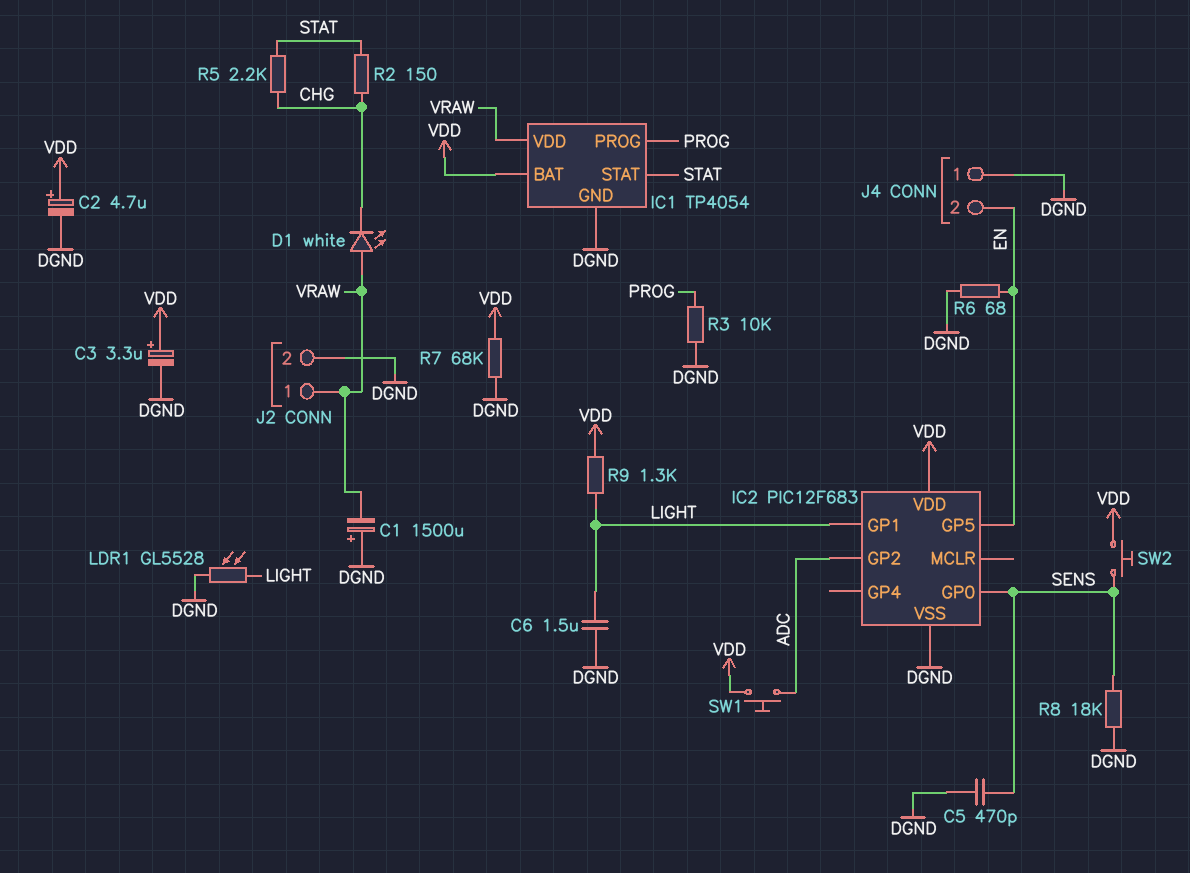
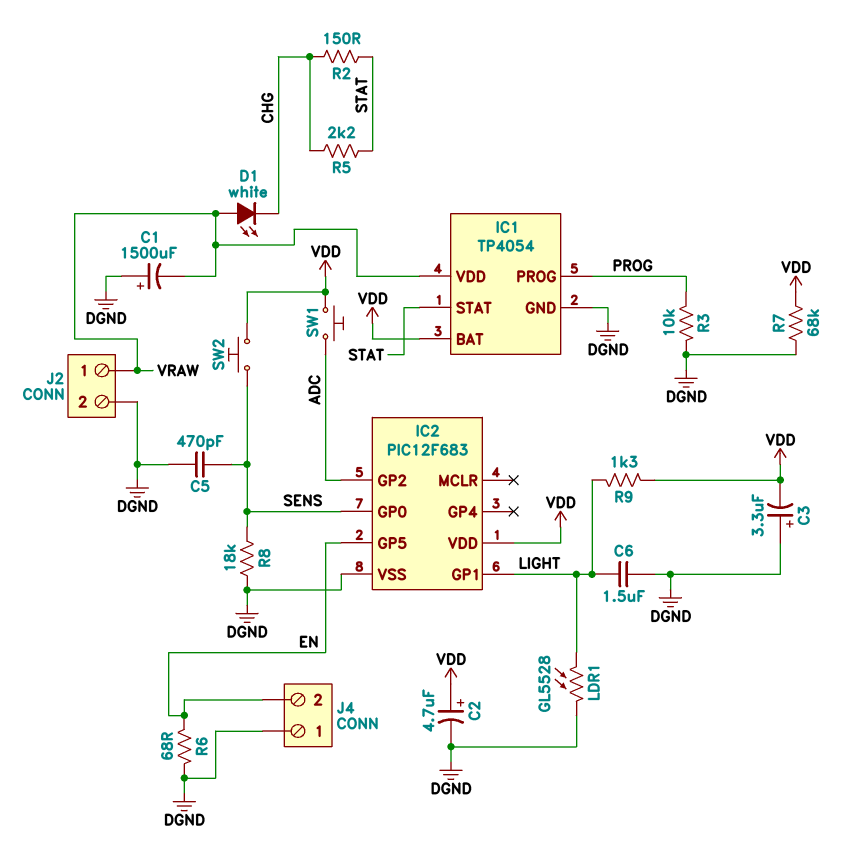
C3: 3.3uF (plus VDD, minus DGND) -> 3.3uF (plus DGND, minus VDD)

